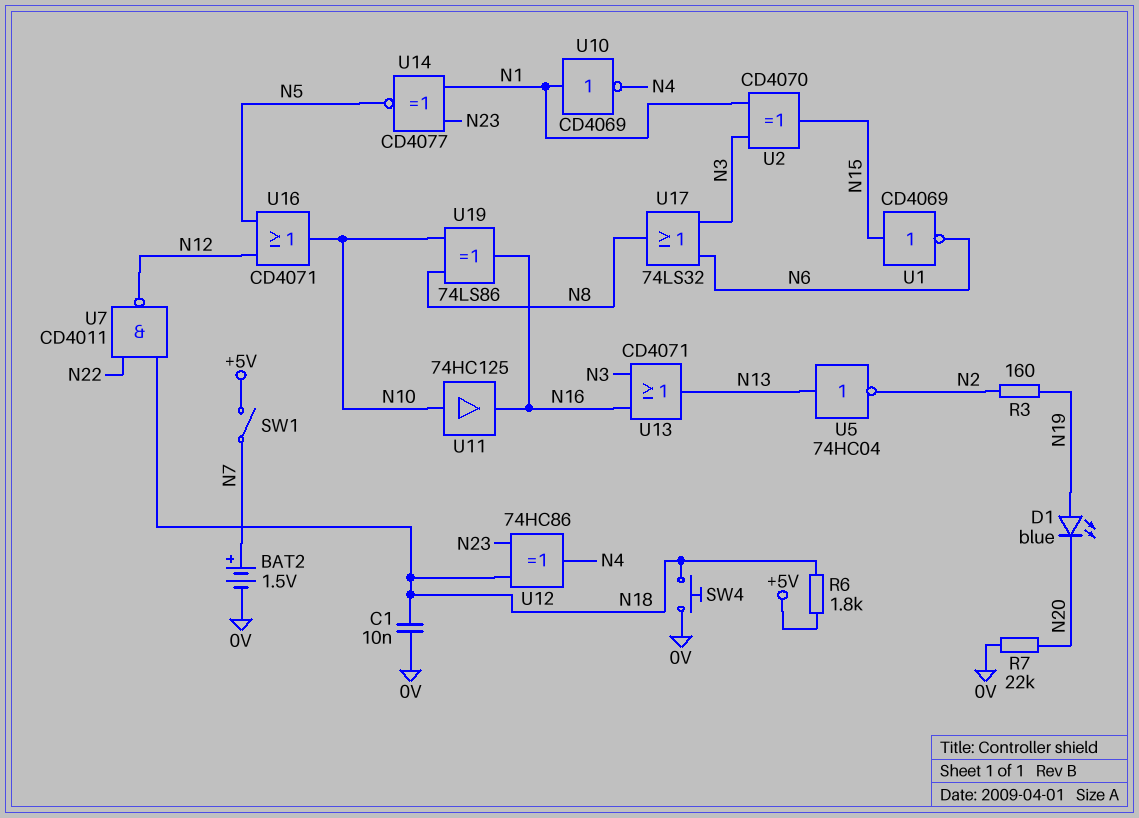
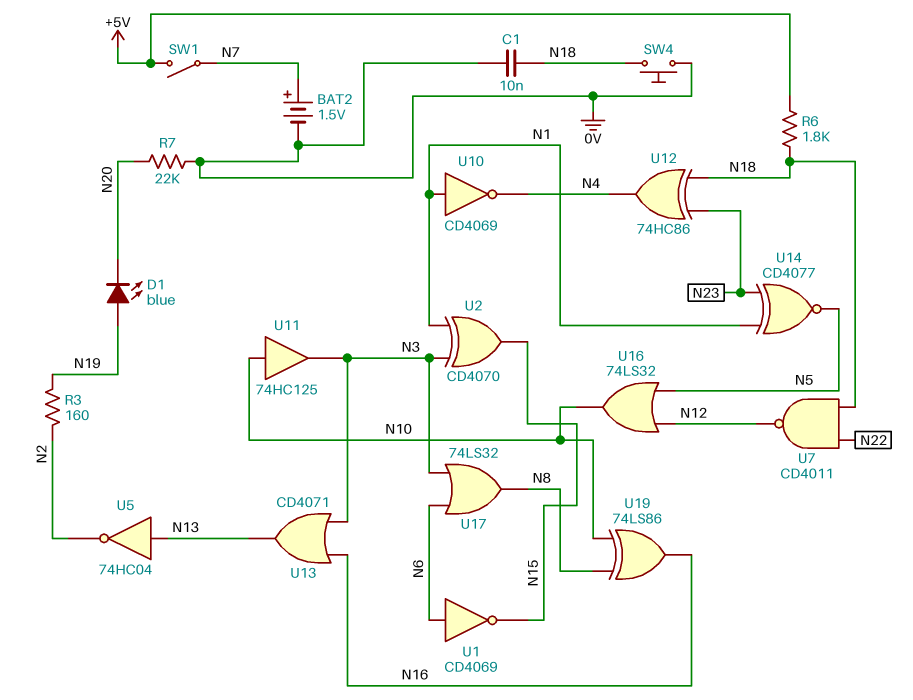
U1: NOT CD4069 (in N15, out N6) -> NOT CD4069 (in N6, out N15)
U11: buffer 74HC125 (in N10, out N16) -> buffer 74HC125 (in N10, out N3)
U16: OR CD4071 (in N5, in N12, out N10) -> OR 74LS32 (in N5, in N12, out N10)

